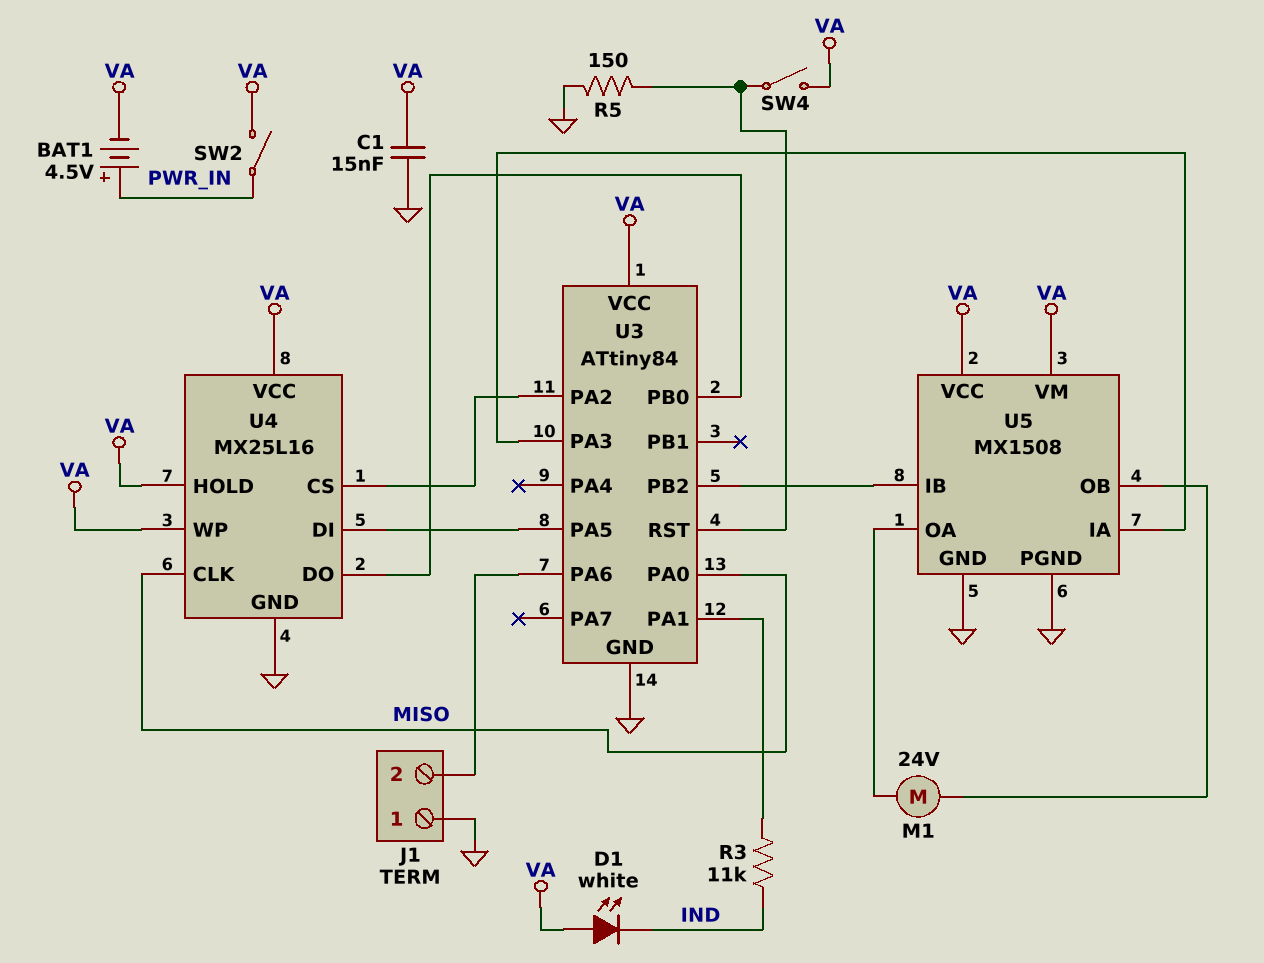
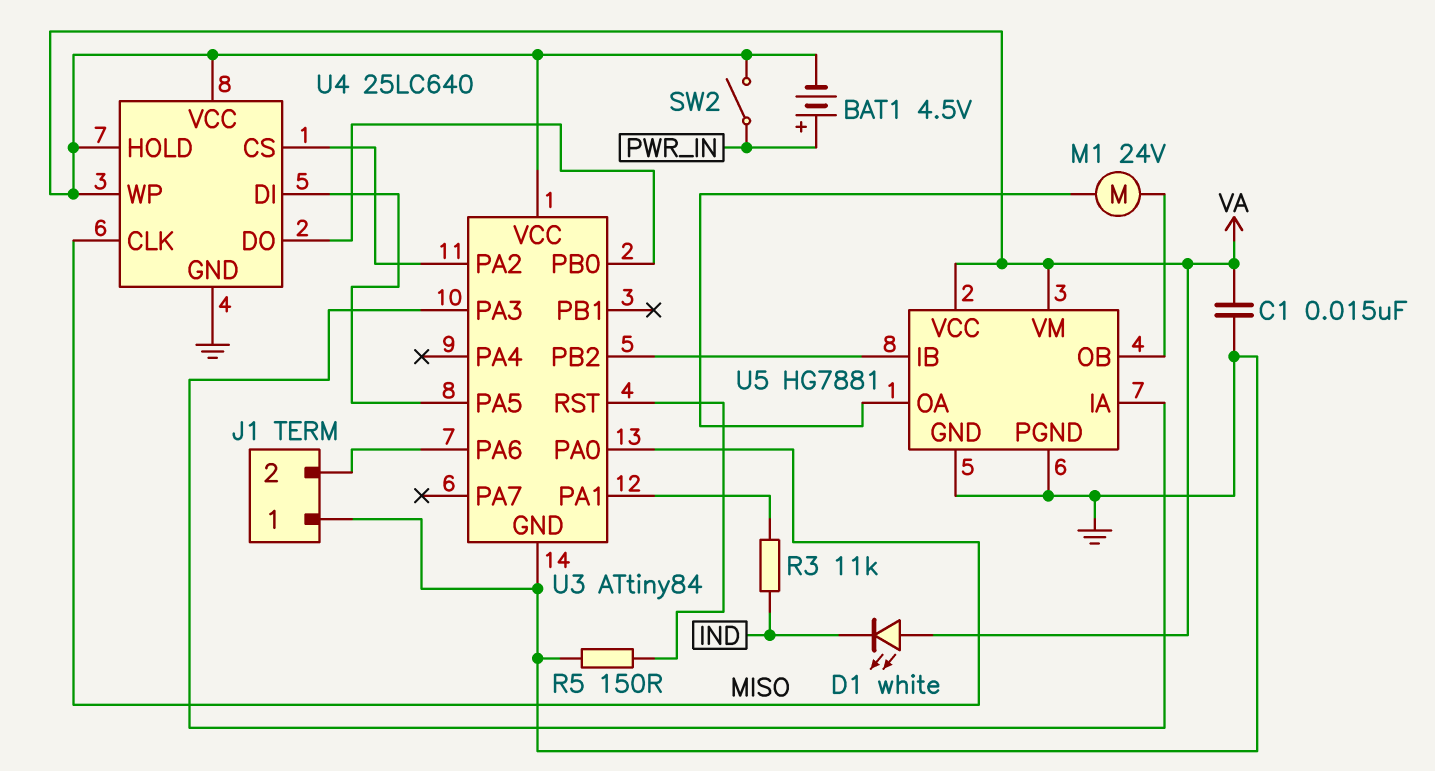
SW4: switch (U3/RST, VA) -> none
U4: MX25L16 -> 25LC640
U5: MX1508 -> HG7881

